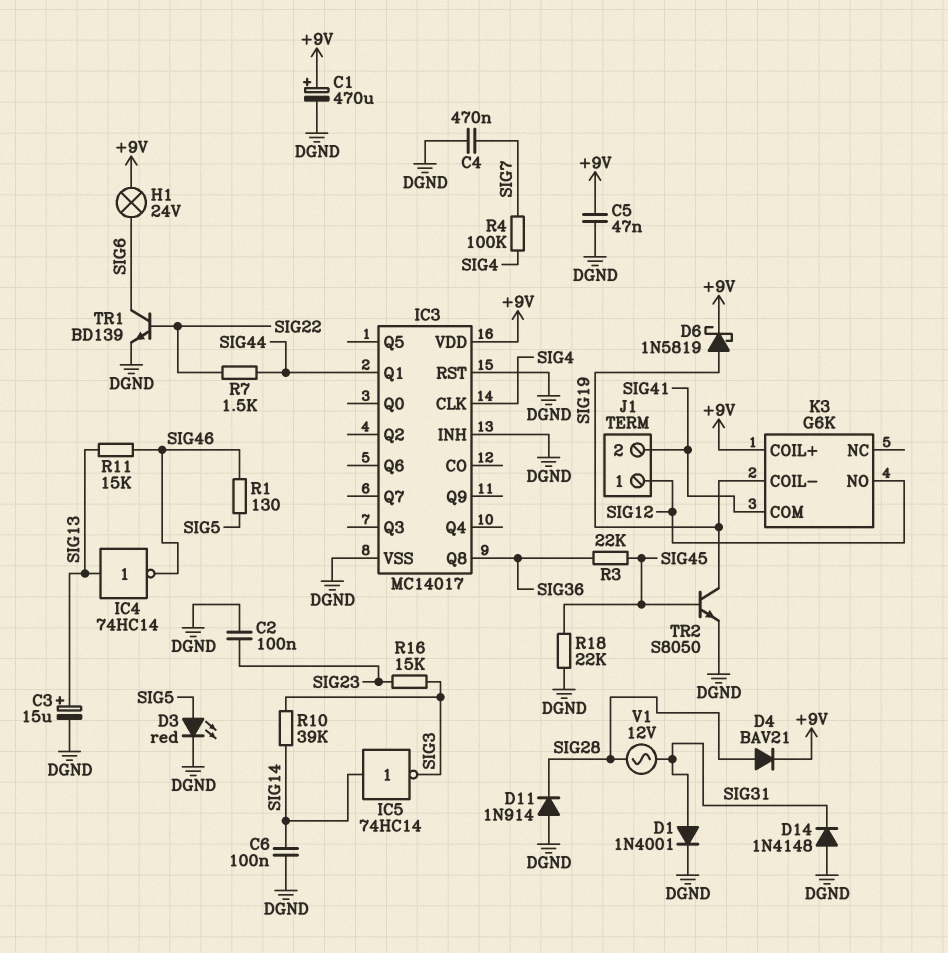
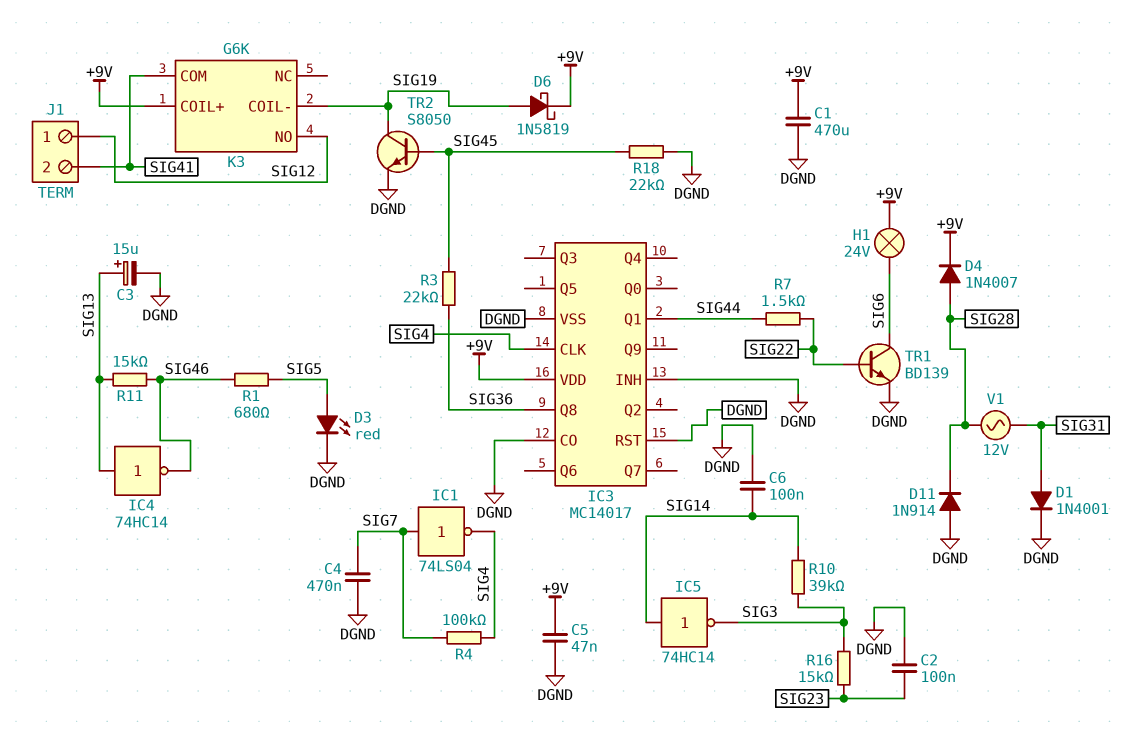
C1: 470uF (plus +9V, minus DGND) -> 470uF (+9V, DGND)
D4: diode BAV21 (A SIG28, K +9V) -> diode 1N4007 (A SIG28, K +9V)
D14: diode 1N4148 (A DGND, K SIG31) -> none
IC1: none -> NOT 74LS04 (in SIG7, out SIG4)
IC3 pin CO: none -> DGND
R1: 130 (SIG5, SIG46) -> 680 (SIG5, SIG46)

